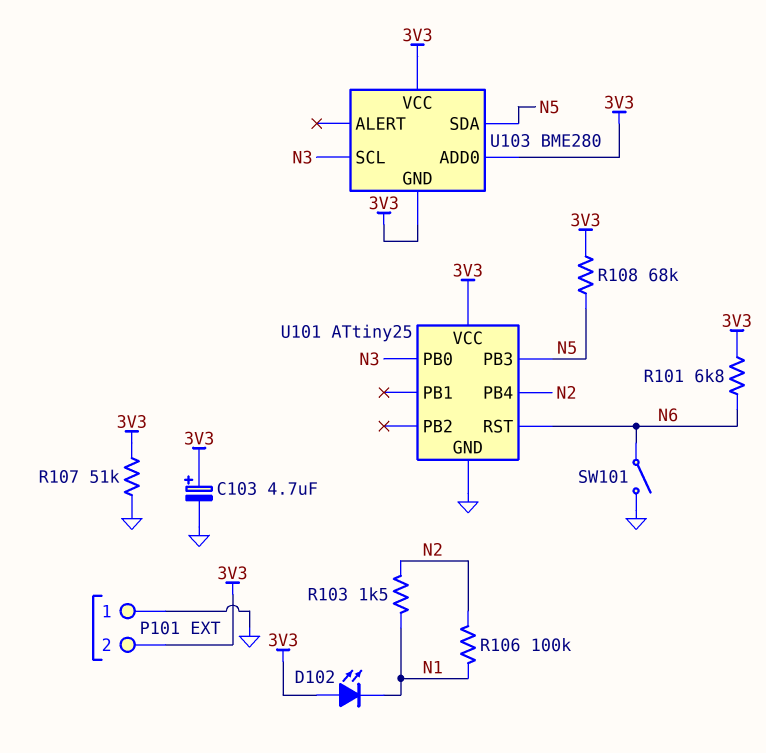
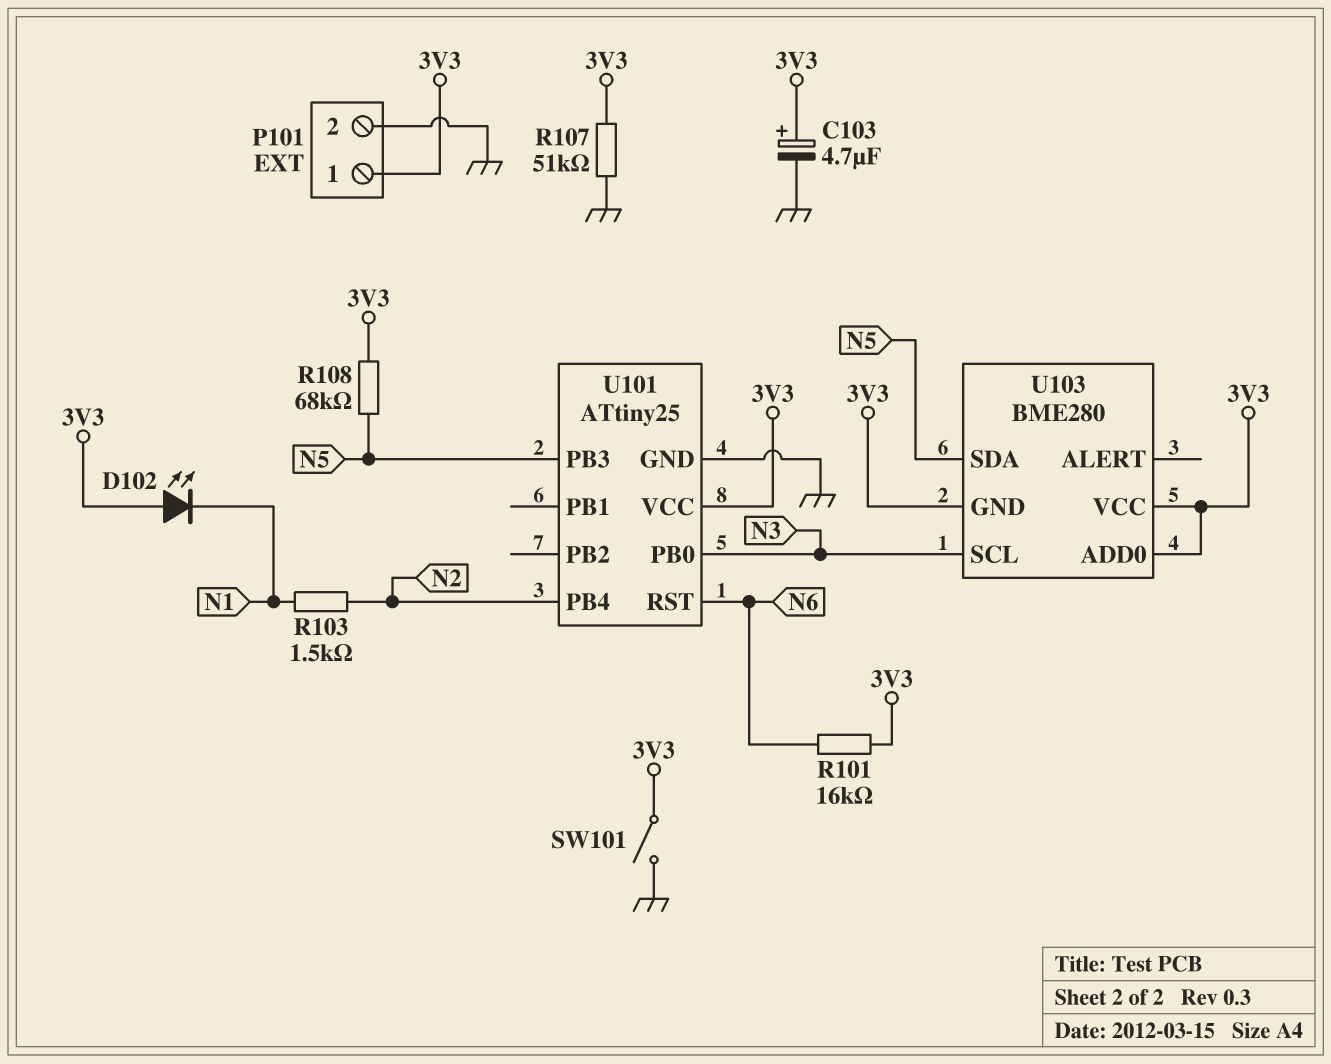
P101 pin 1: GND -> 3V3
P101 pin 2: 3V3 -> GND
R101: 6.8k (3V3, N6) -> 16k (3V3, N6)
R106: 100k (N1, N2) -> none
SW101: switch (GND, N6) -> switch (3V3, GND)

